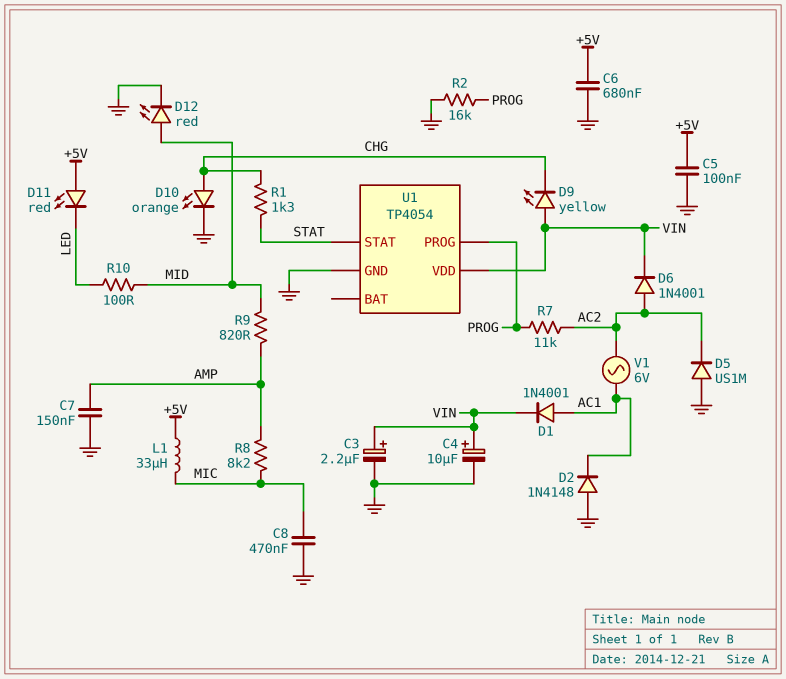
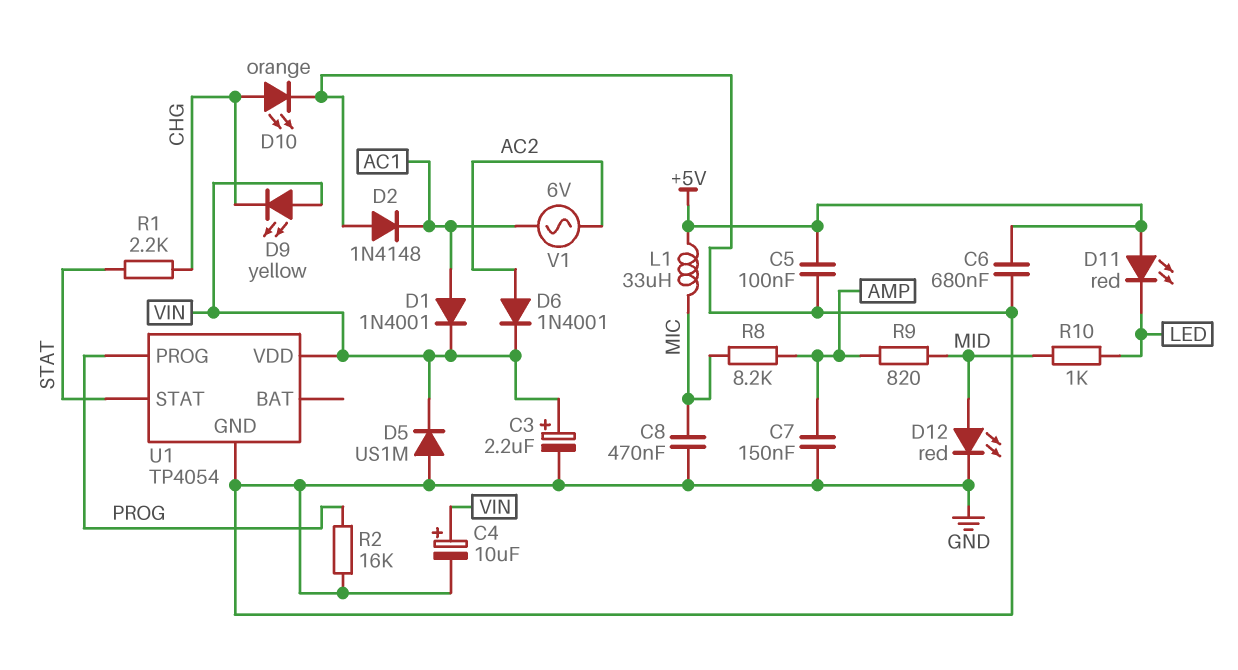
D5: diode US1M (A GND, K AC2) -> diode US1M (A GND, K VIN)
R1: 1.3k (CHG, STAT) -> 2.2k (CHG, STAT)
R7: 11k (AC2, PROG) -> none
R10: 100 (LED, MID) -> 1k (LED, MID)

